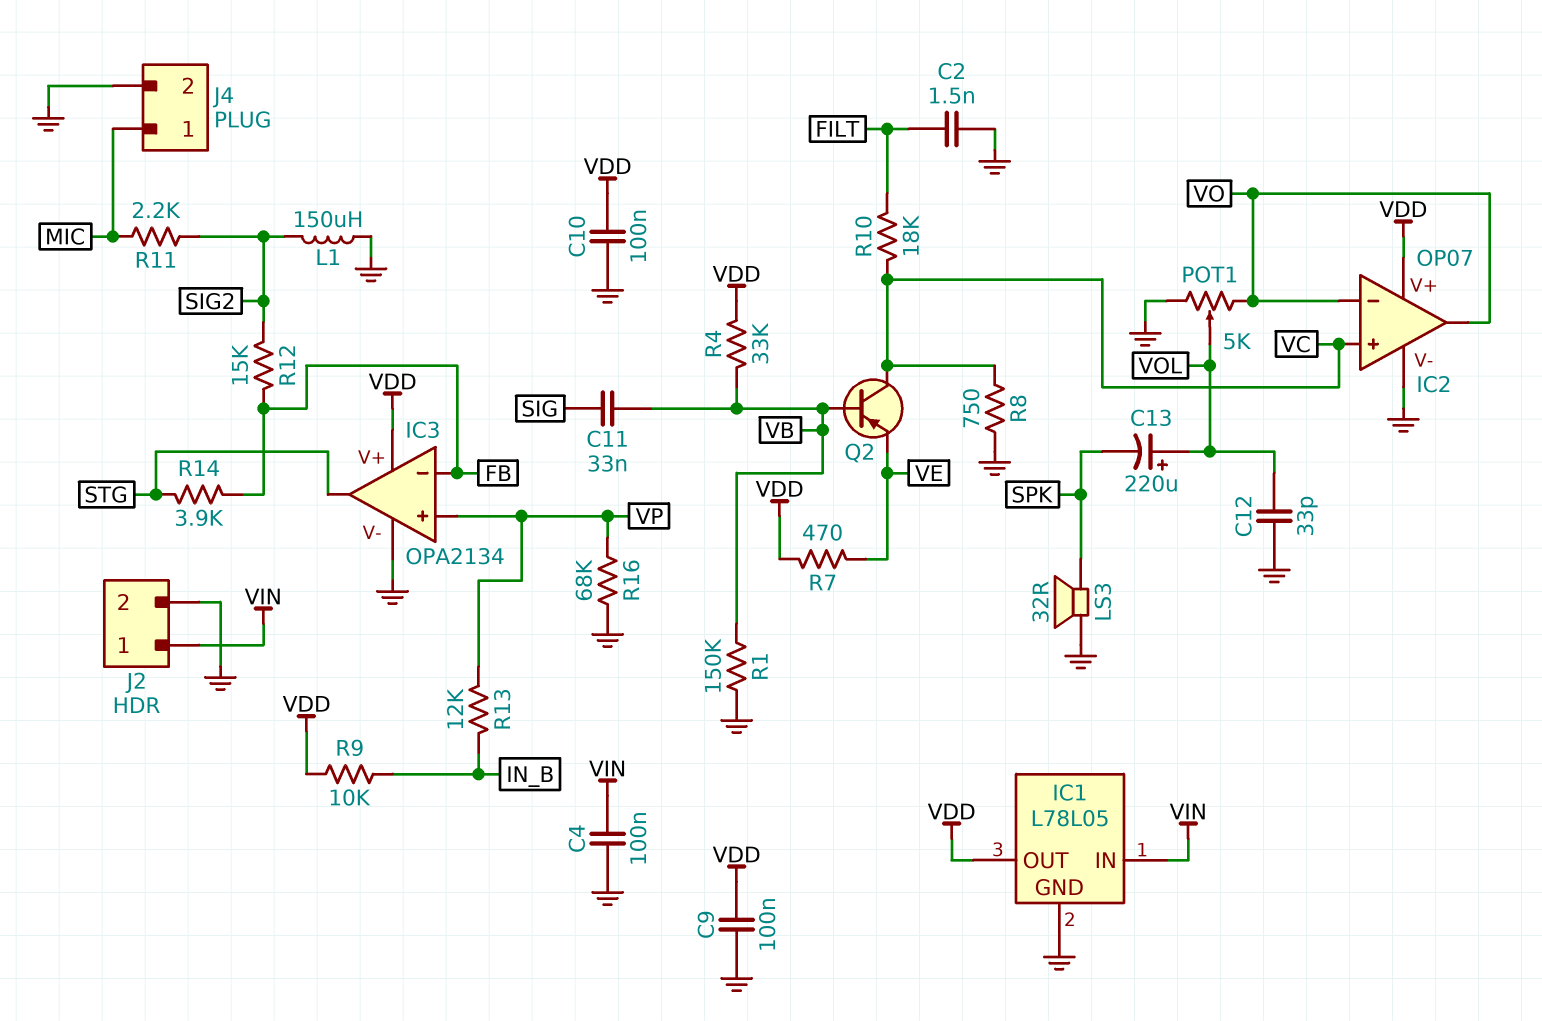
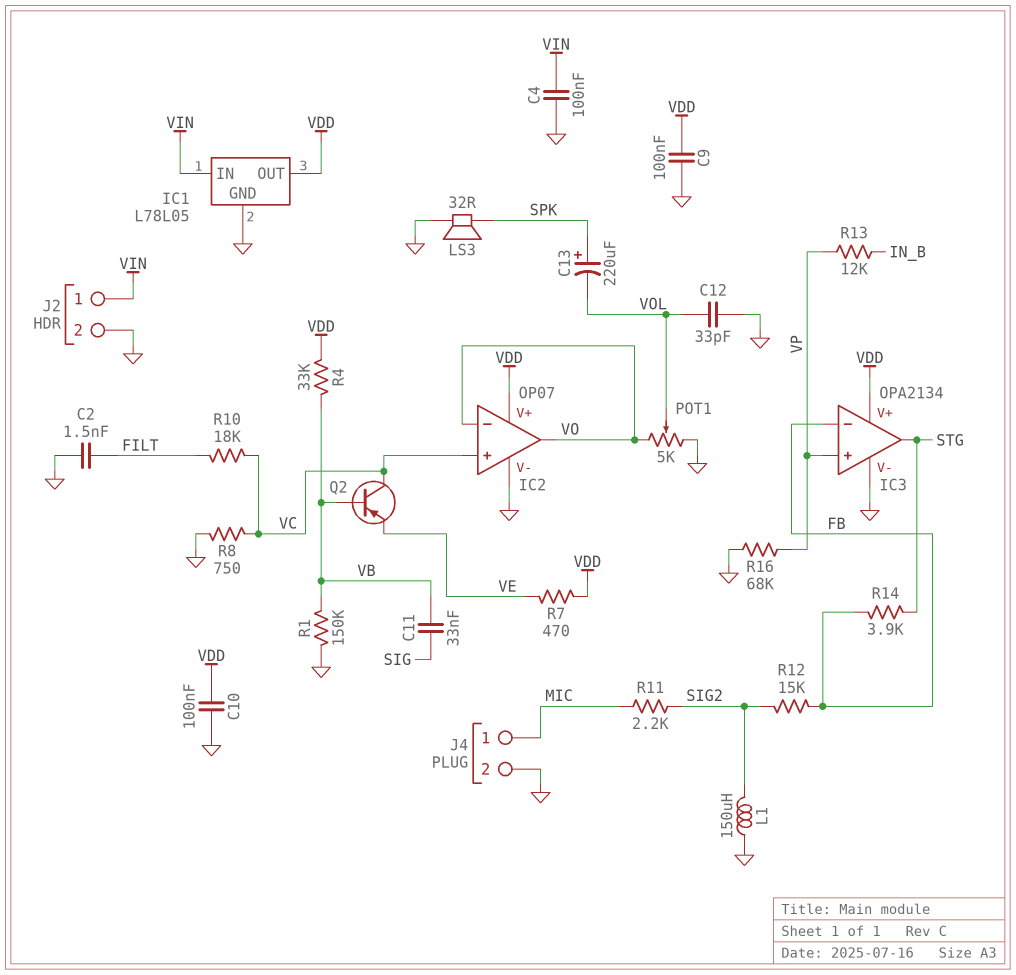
C13: 220uF (plus VOL, minus SPK) -> 220uF (plus SPK, minus VOL)
R9: 10k (IN_B, VDD) -> none

